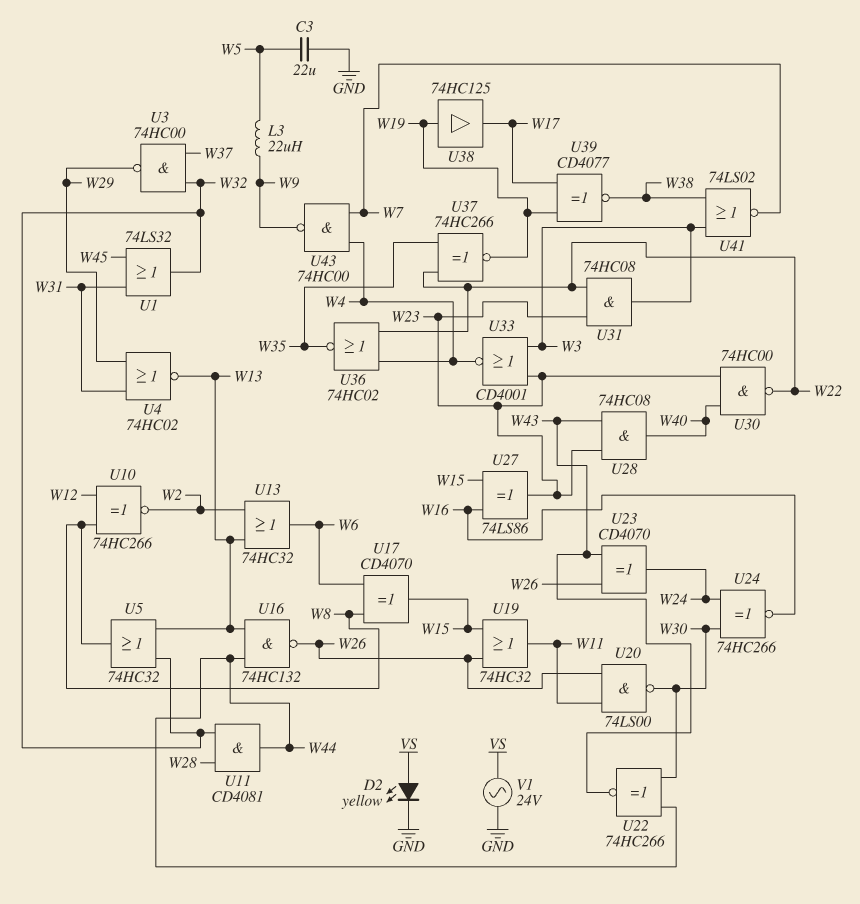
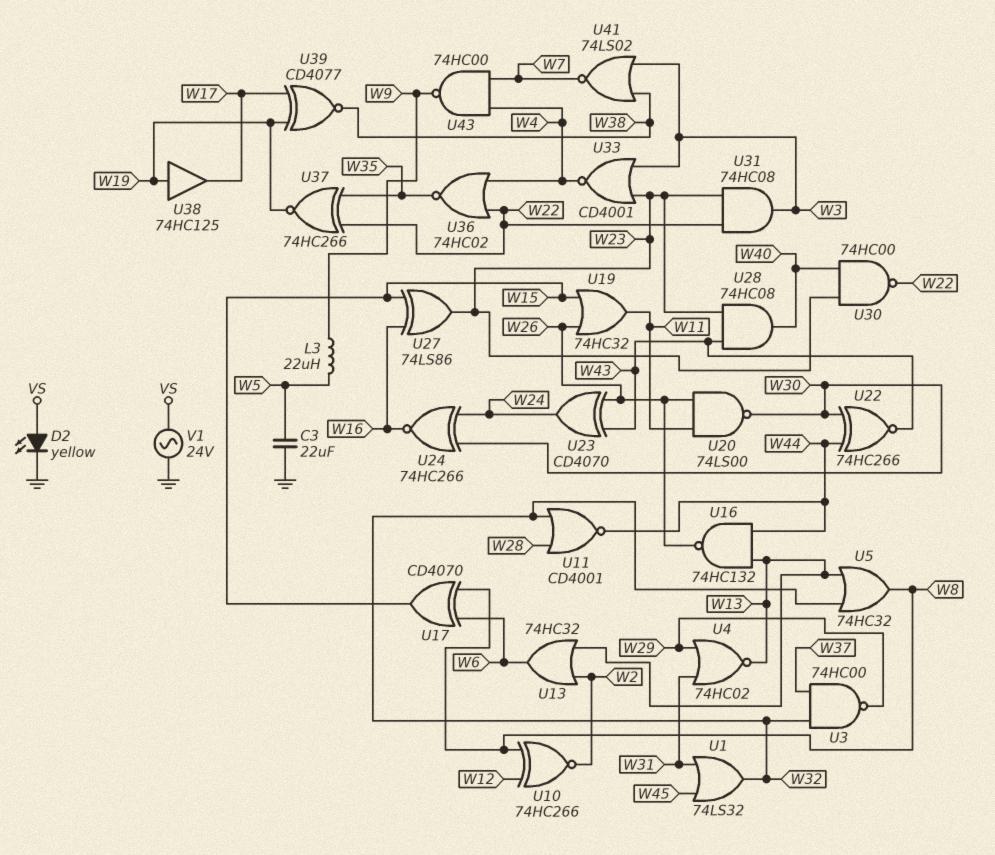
U11: AND CD4081 (in W28, in W32, out W44) -> NOR CD4001 (in W28, in W32, out W44)

